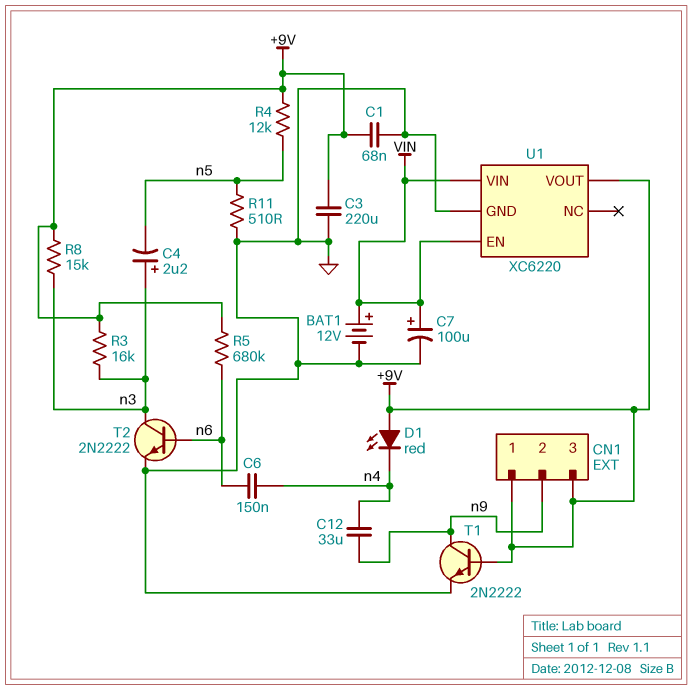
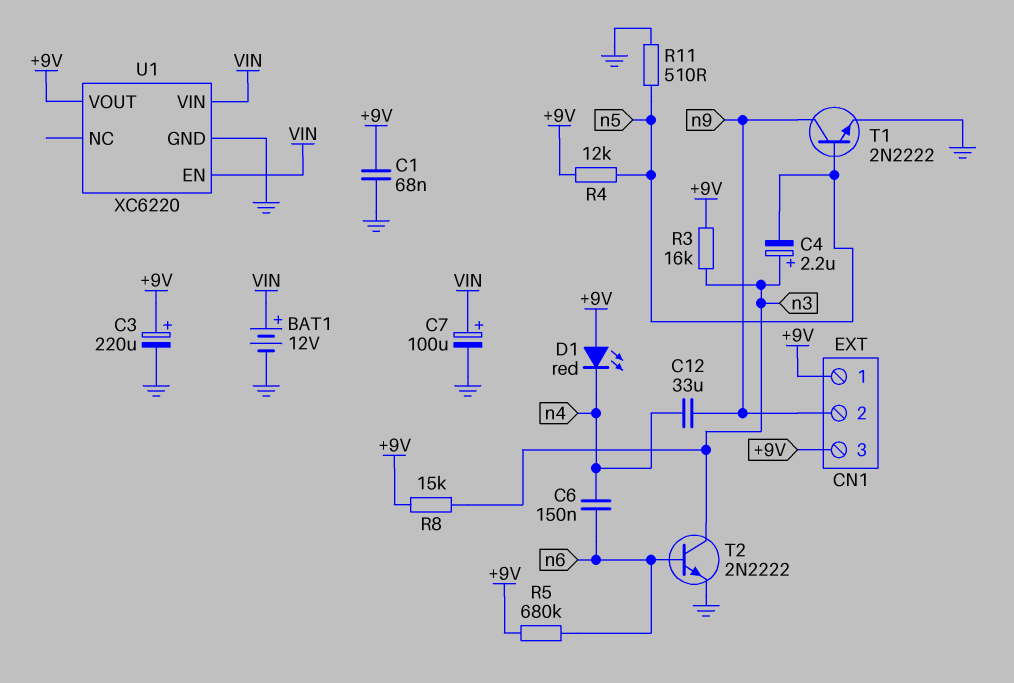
C3: 220uF (+9V, GND) -> 220uF (plus +9V, minus GND)
T1: NPN 2N2222 (B +9V, C n9, E GND) -> NPN 2N2222 (B n5, C n9, E GND)

